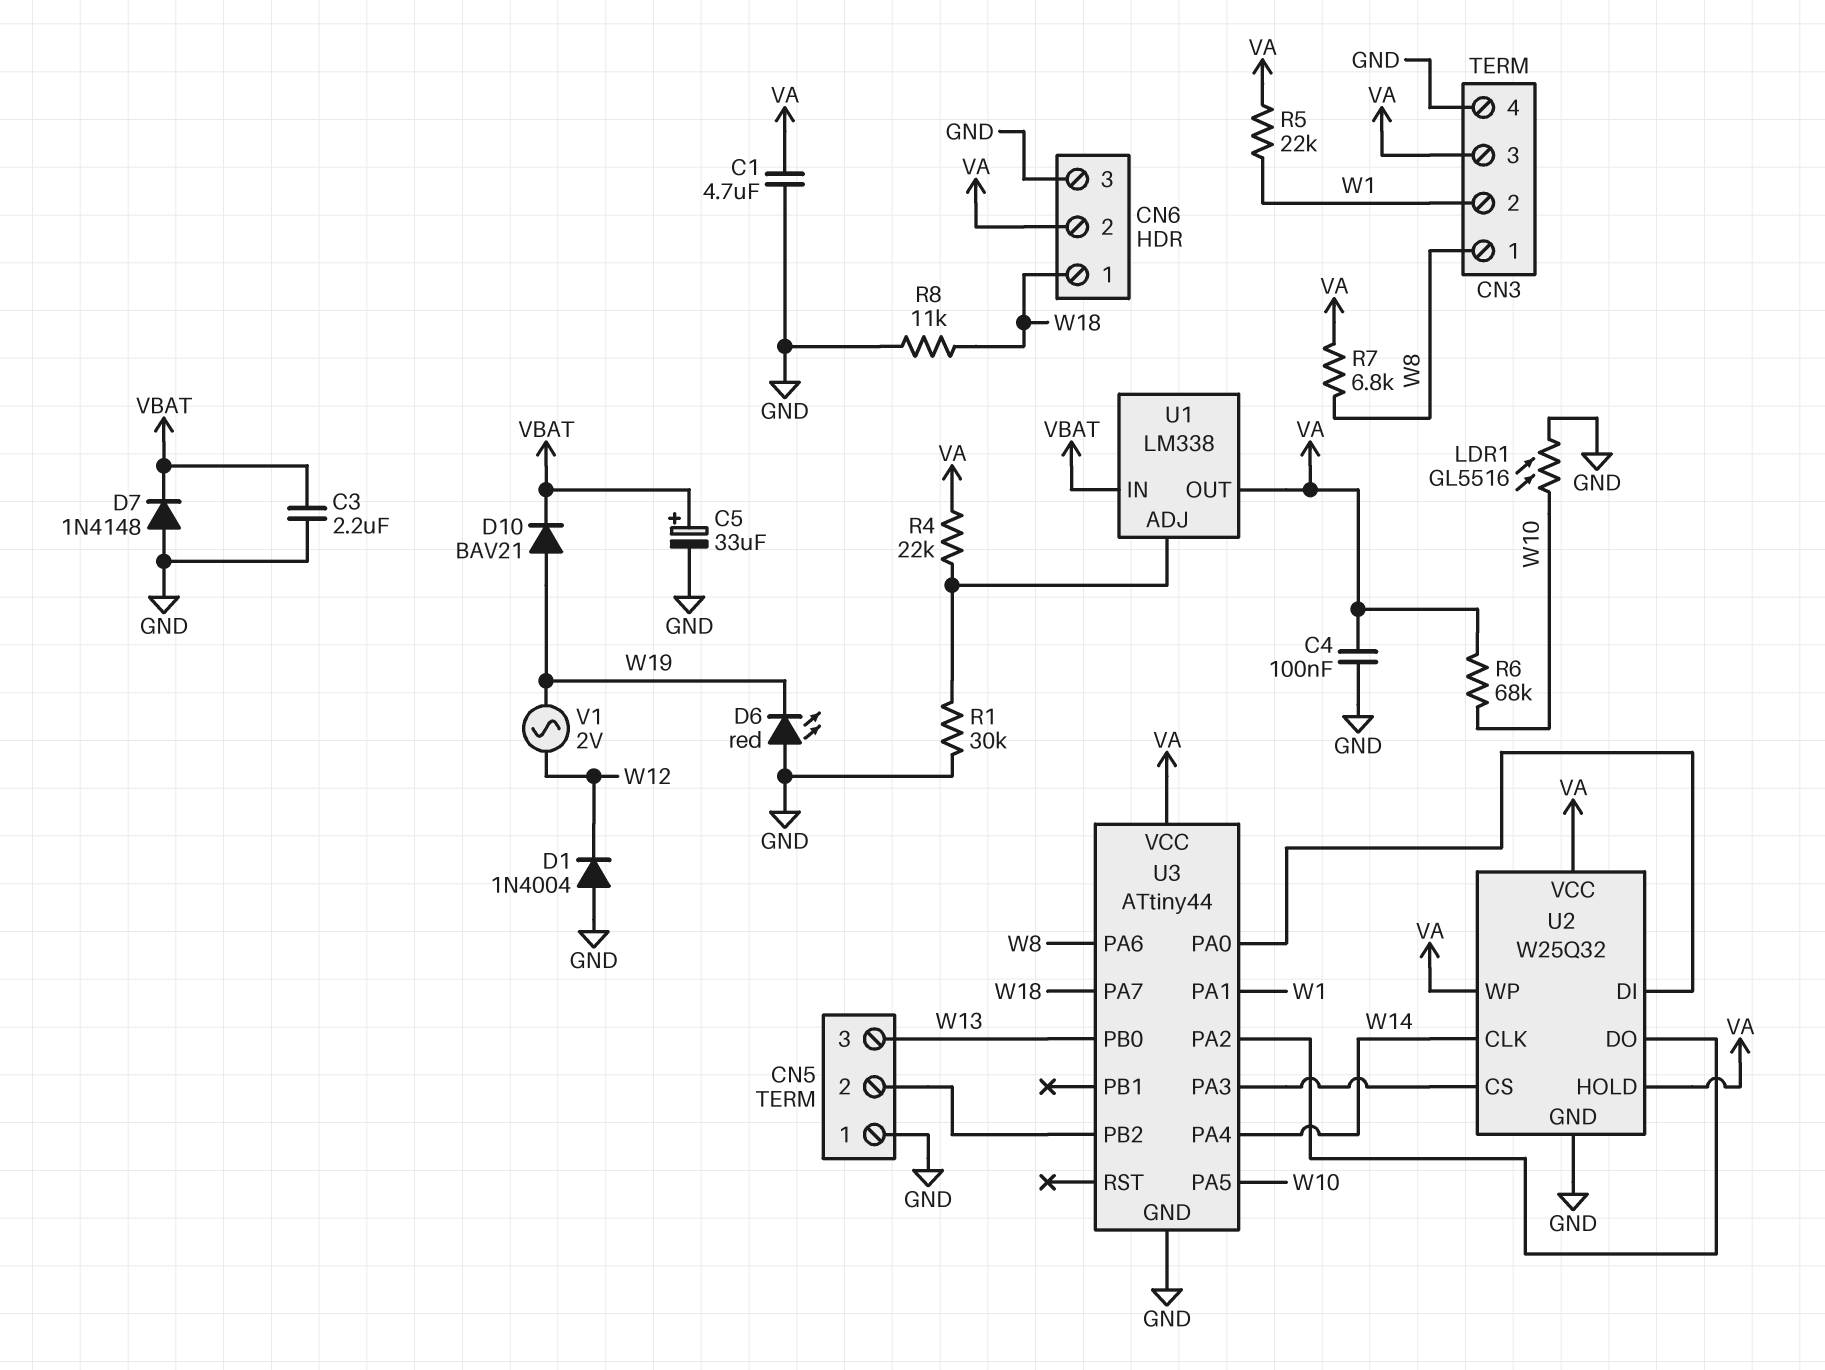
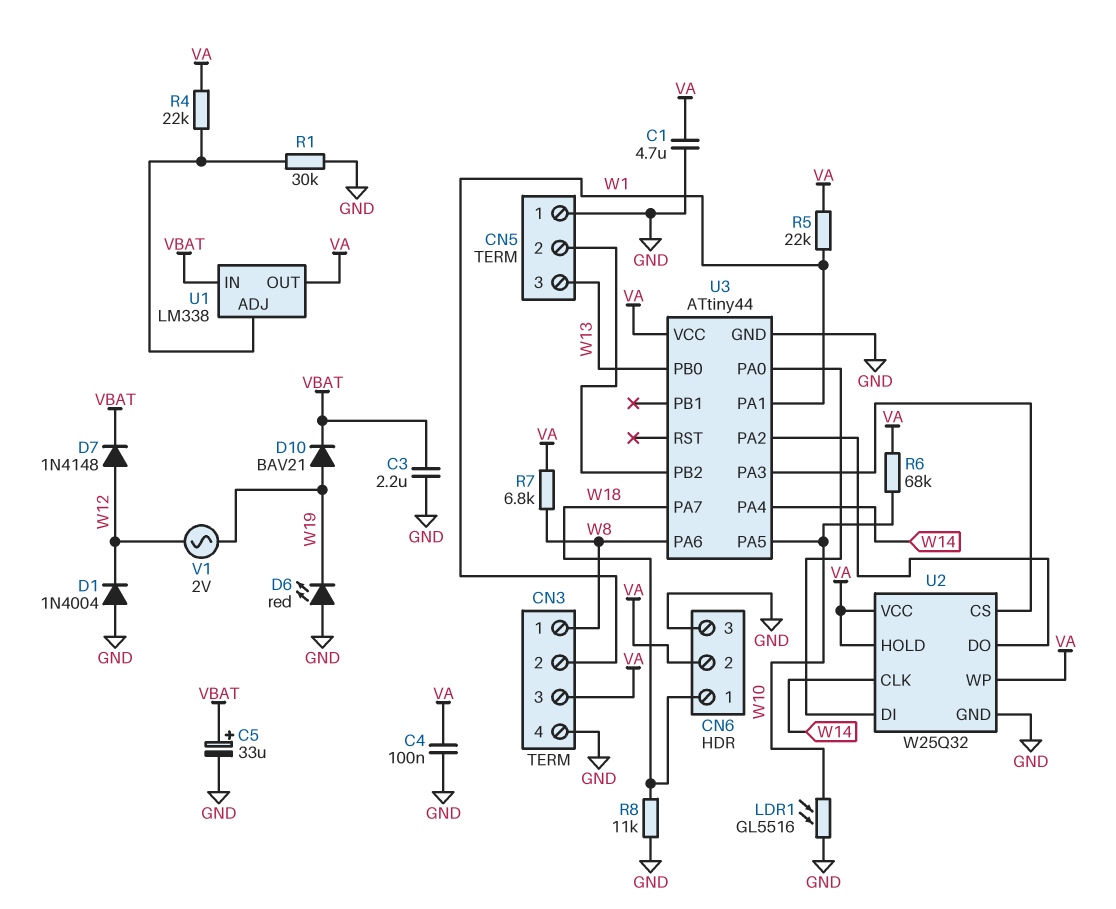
D7: diode 1N4148 (A GND, K VBAT) -> diode 1N4148 (A W12, K VBAT)

